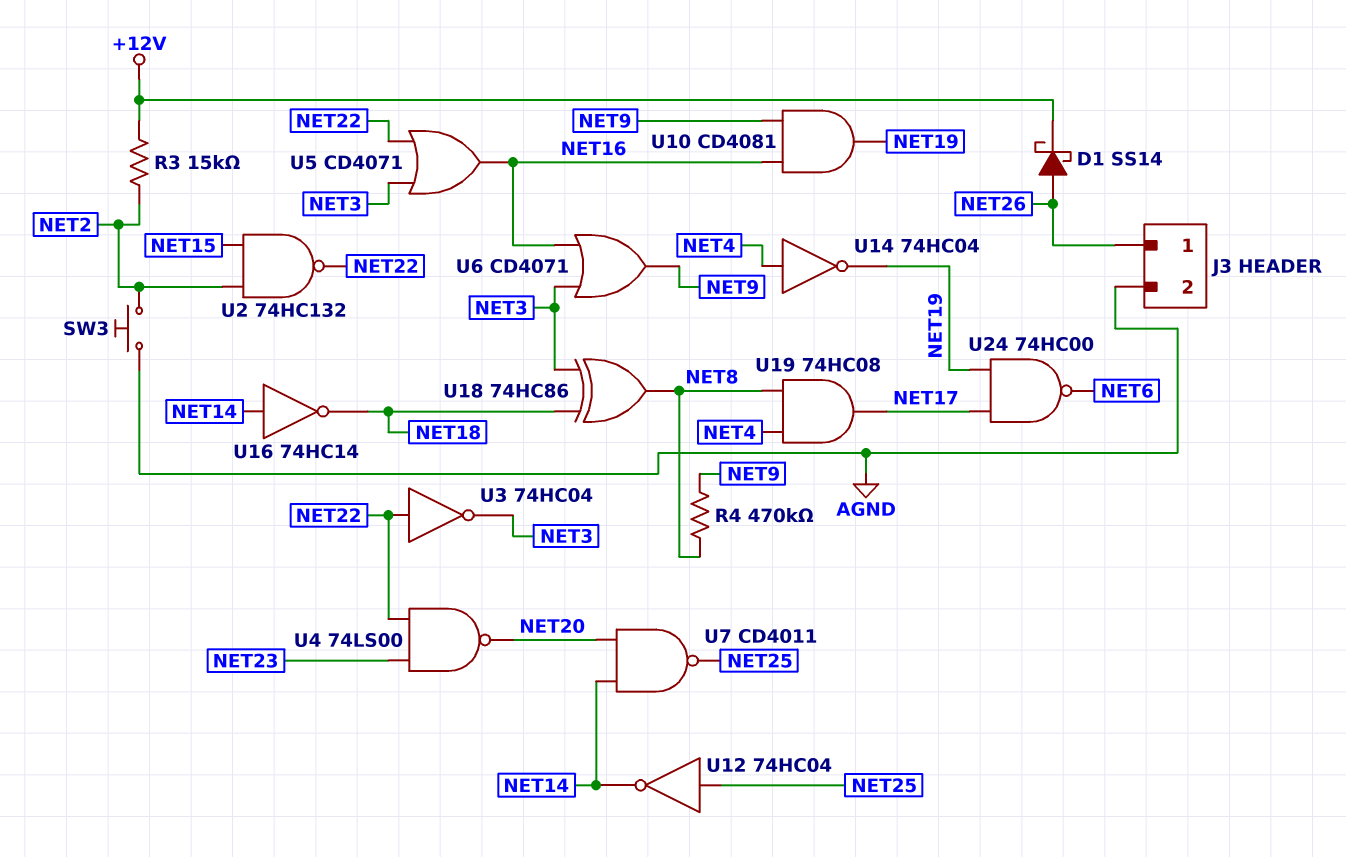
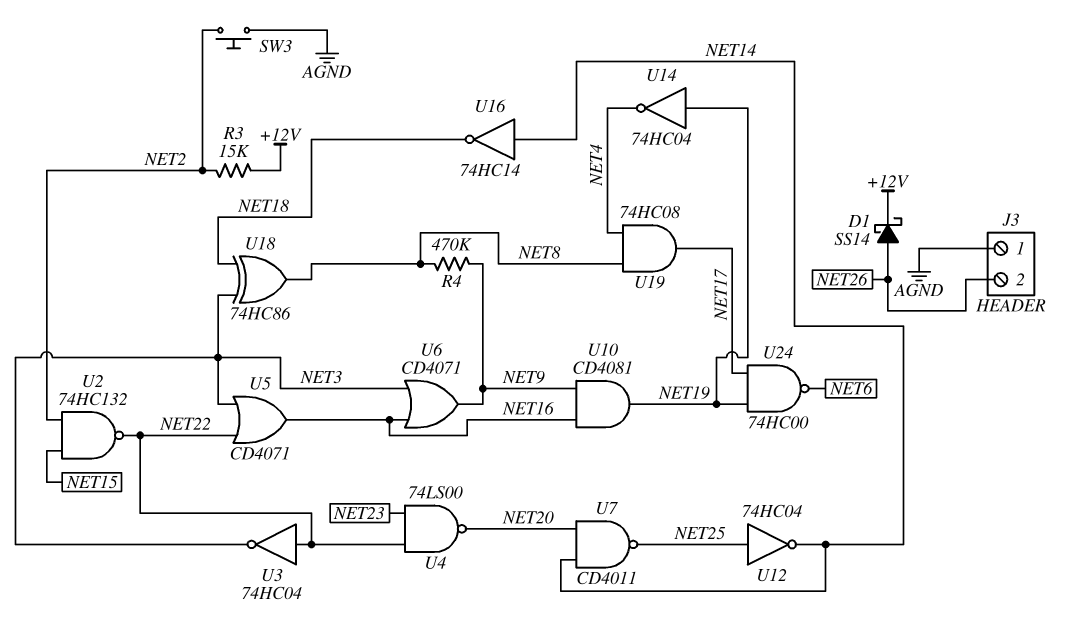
J3 pin 1: NET26 -> AGND
J3 pin 2: AGND -> NET26
U14: NOT 74HC04 (in NET4, out NET19) -> NOT 74HC04 (in NET19, out NET4)

